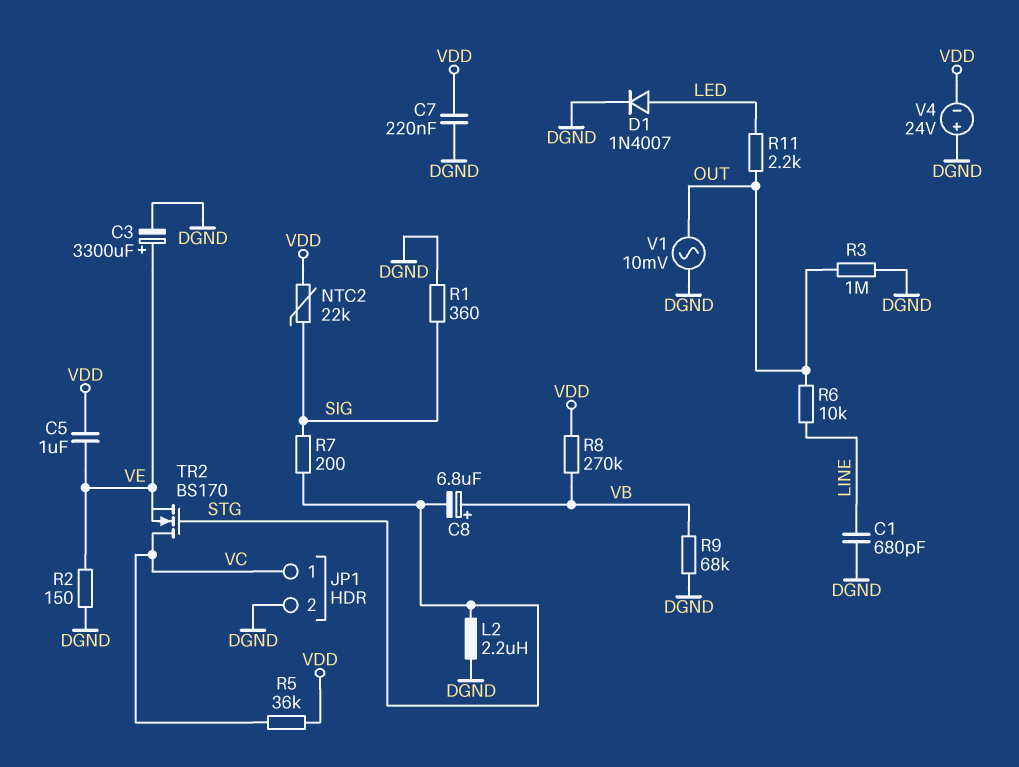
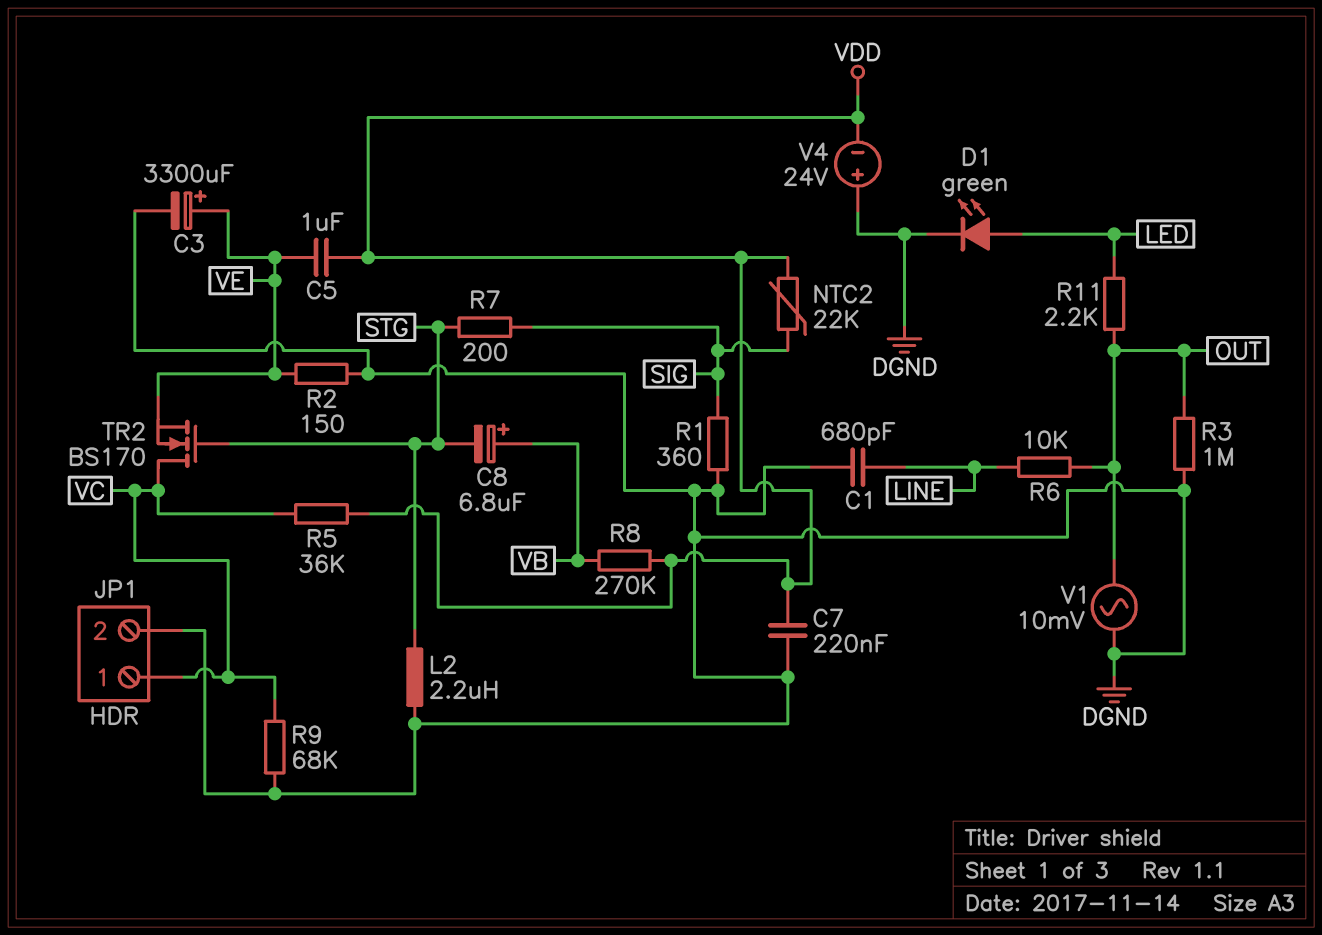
D1: diode 1N4007 (A LED, K DGND) -> LED green (A LED, K DGND)
R9: 68k (DGND, VB) -> 68k (DGND, VC)

